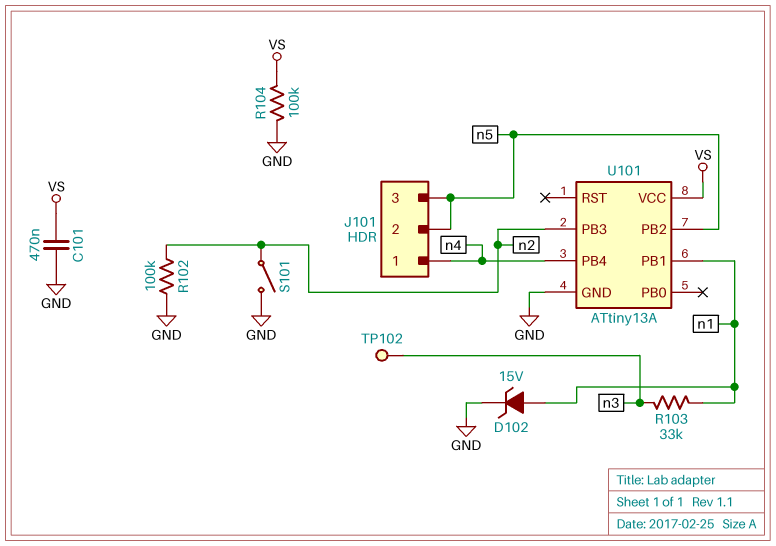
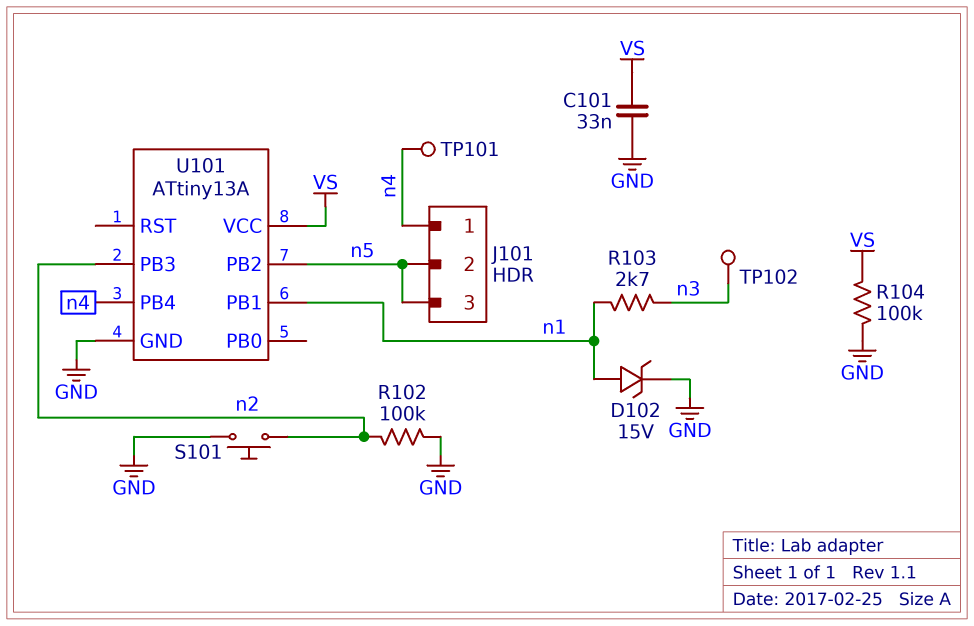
C101: 470nF (GND, VS) -> 33nF (GND, VS)
R103: 33k (n1, n3) -> 2.7k (n1, n3)
S101: switch (GND, n2) -> button (GND, n2)
TP101: none -> test point (n4)

